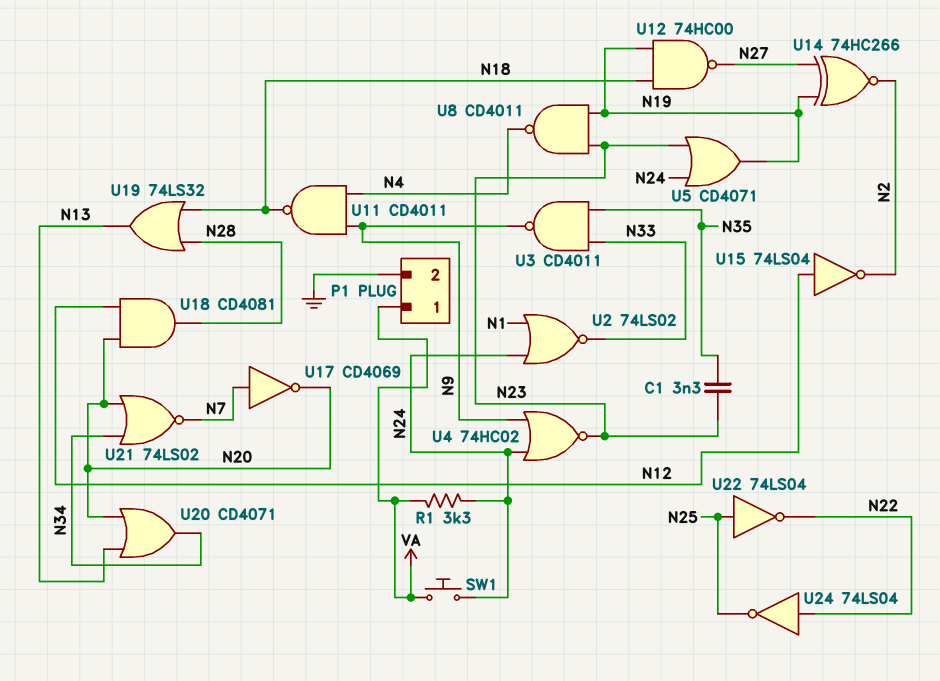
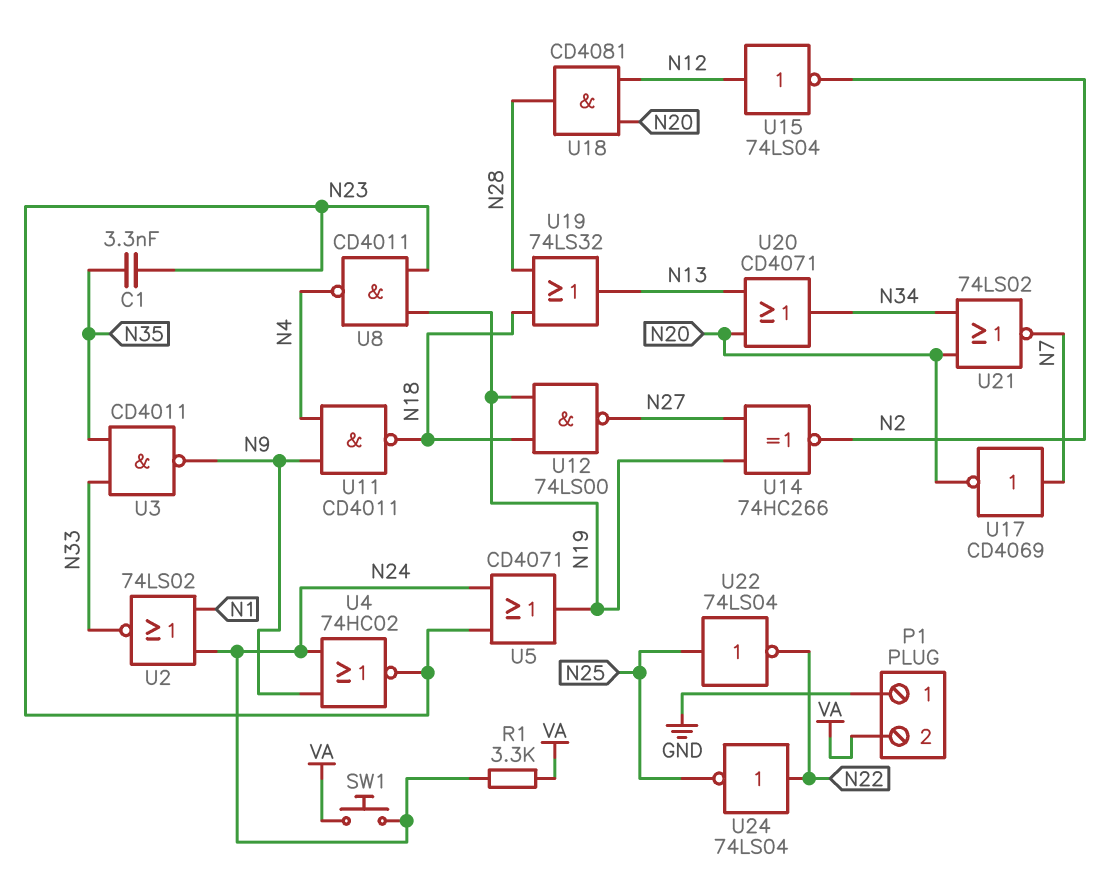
P1 pin 1: VA -> GND
P1 pin 2: GND -> VA
U12: NAND 74HC00 (in N18, in N19, out N27) -> NAND 74LS00 (in N18, in N19, out N27)

